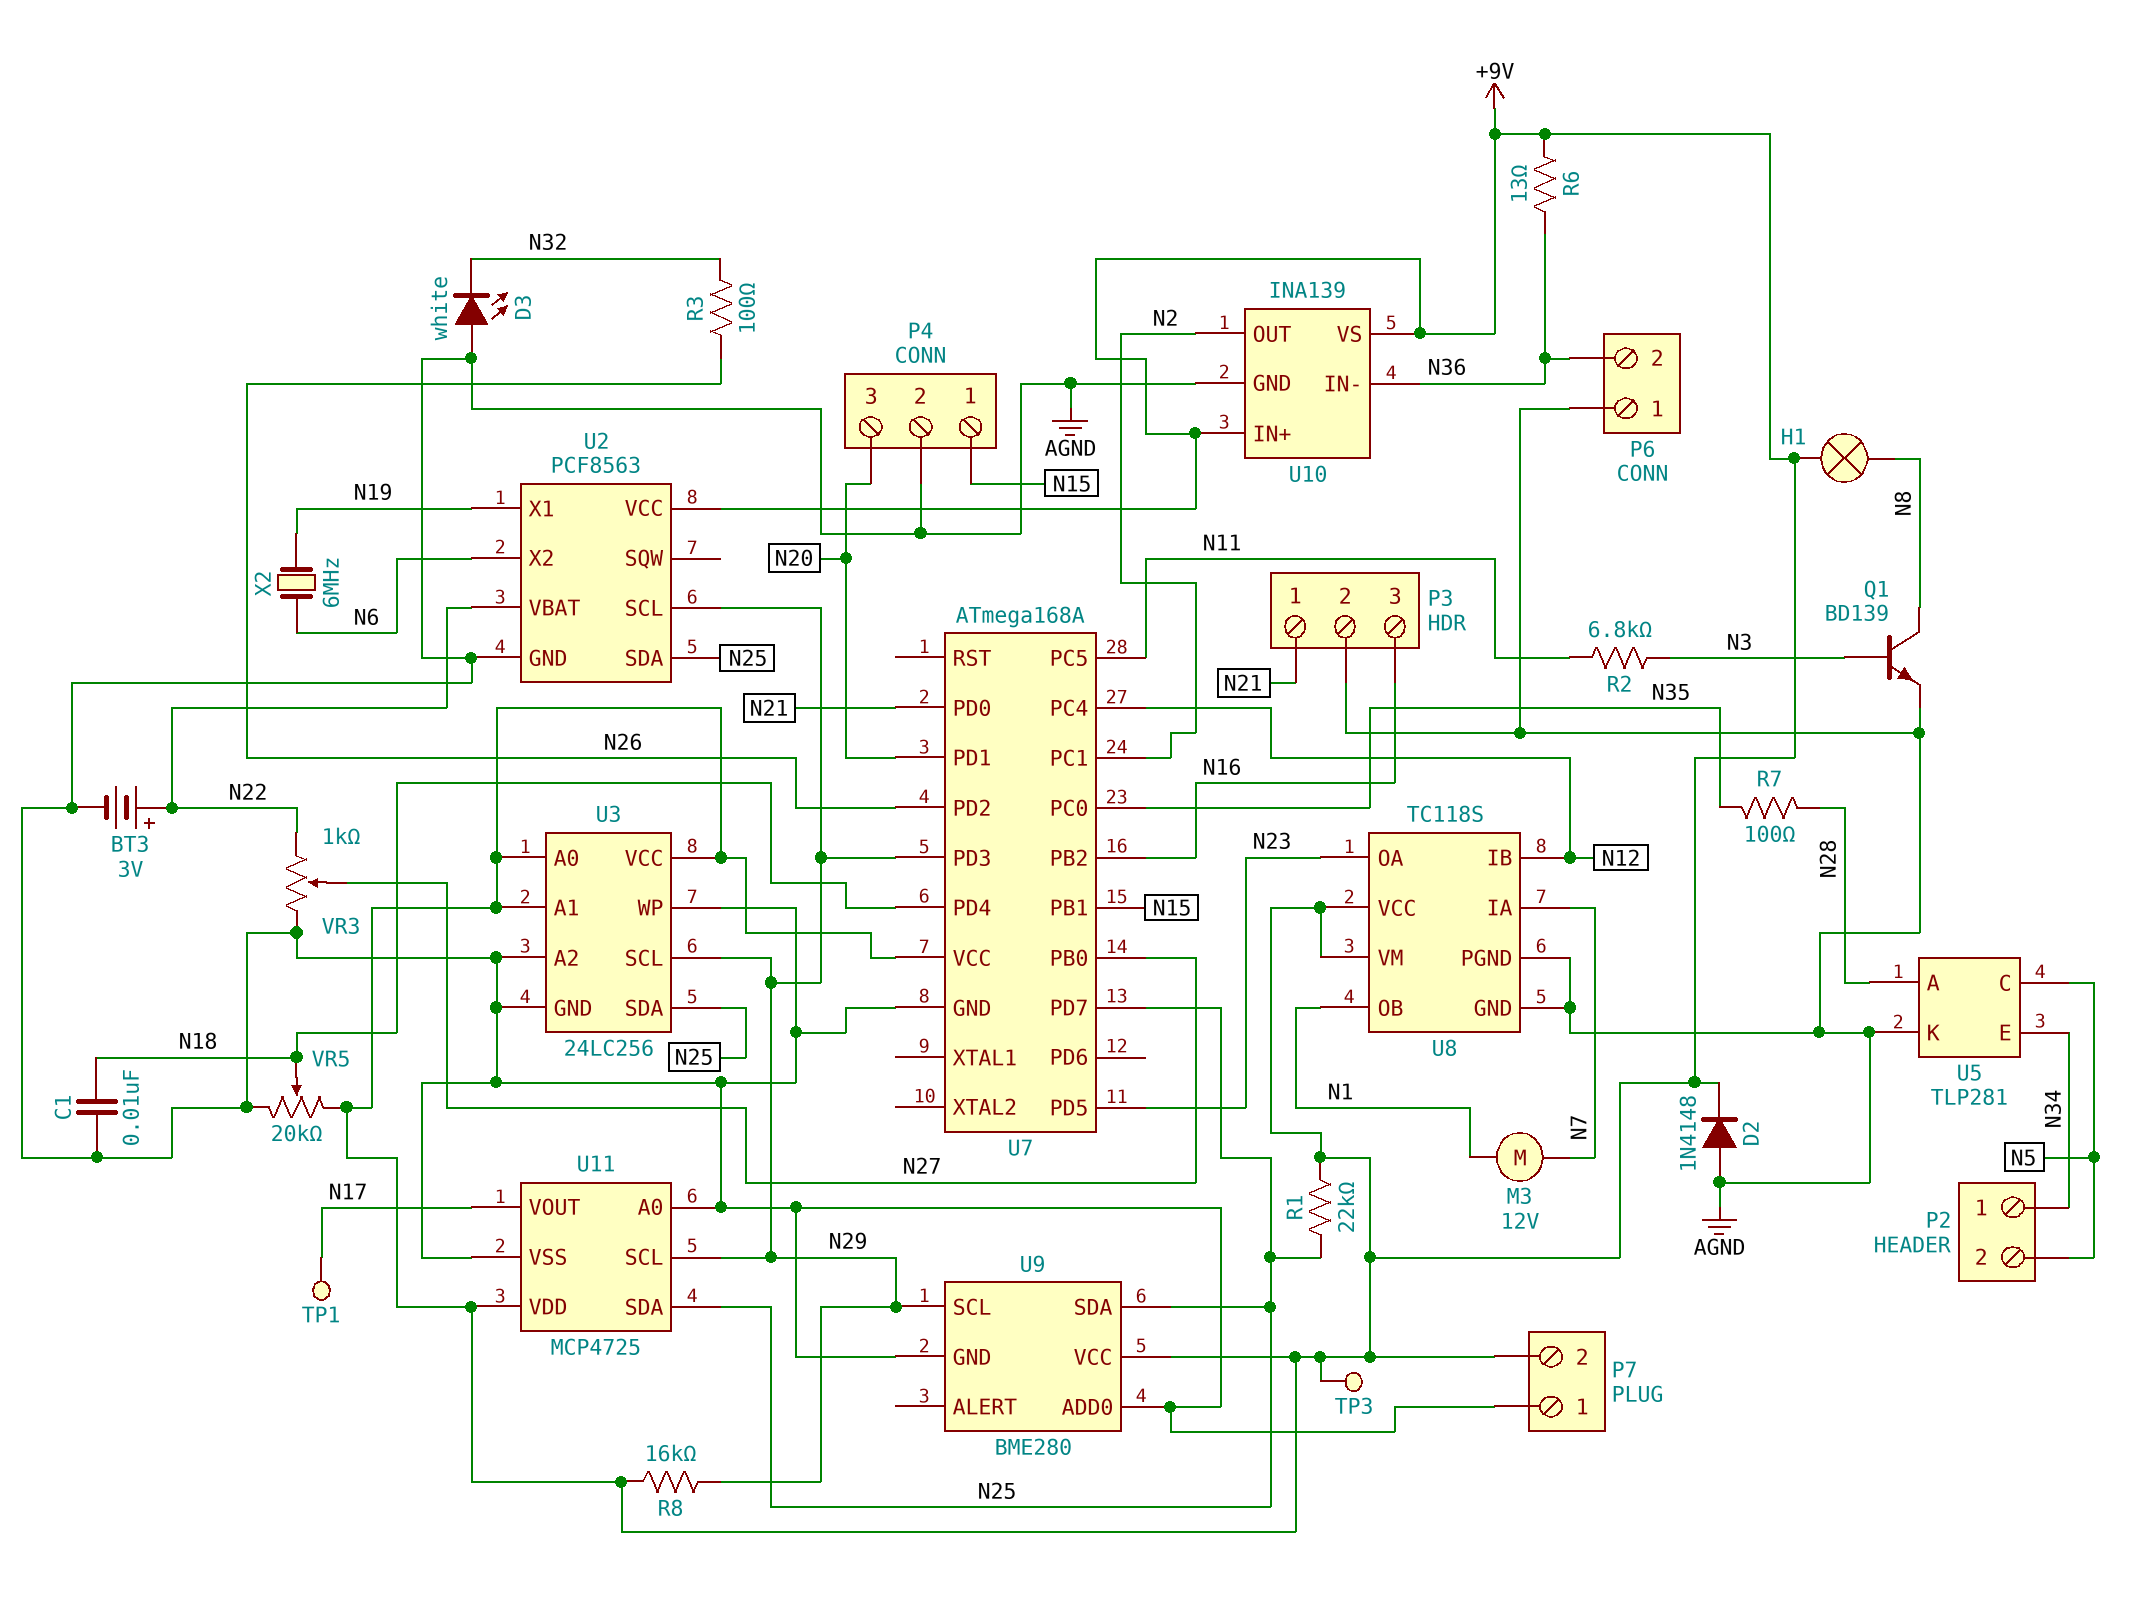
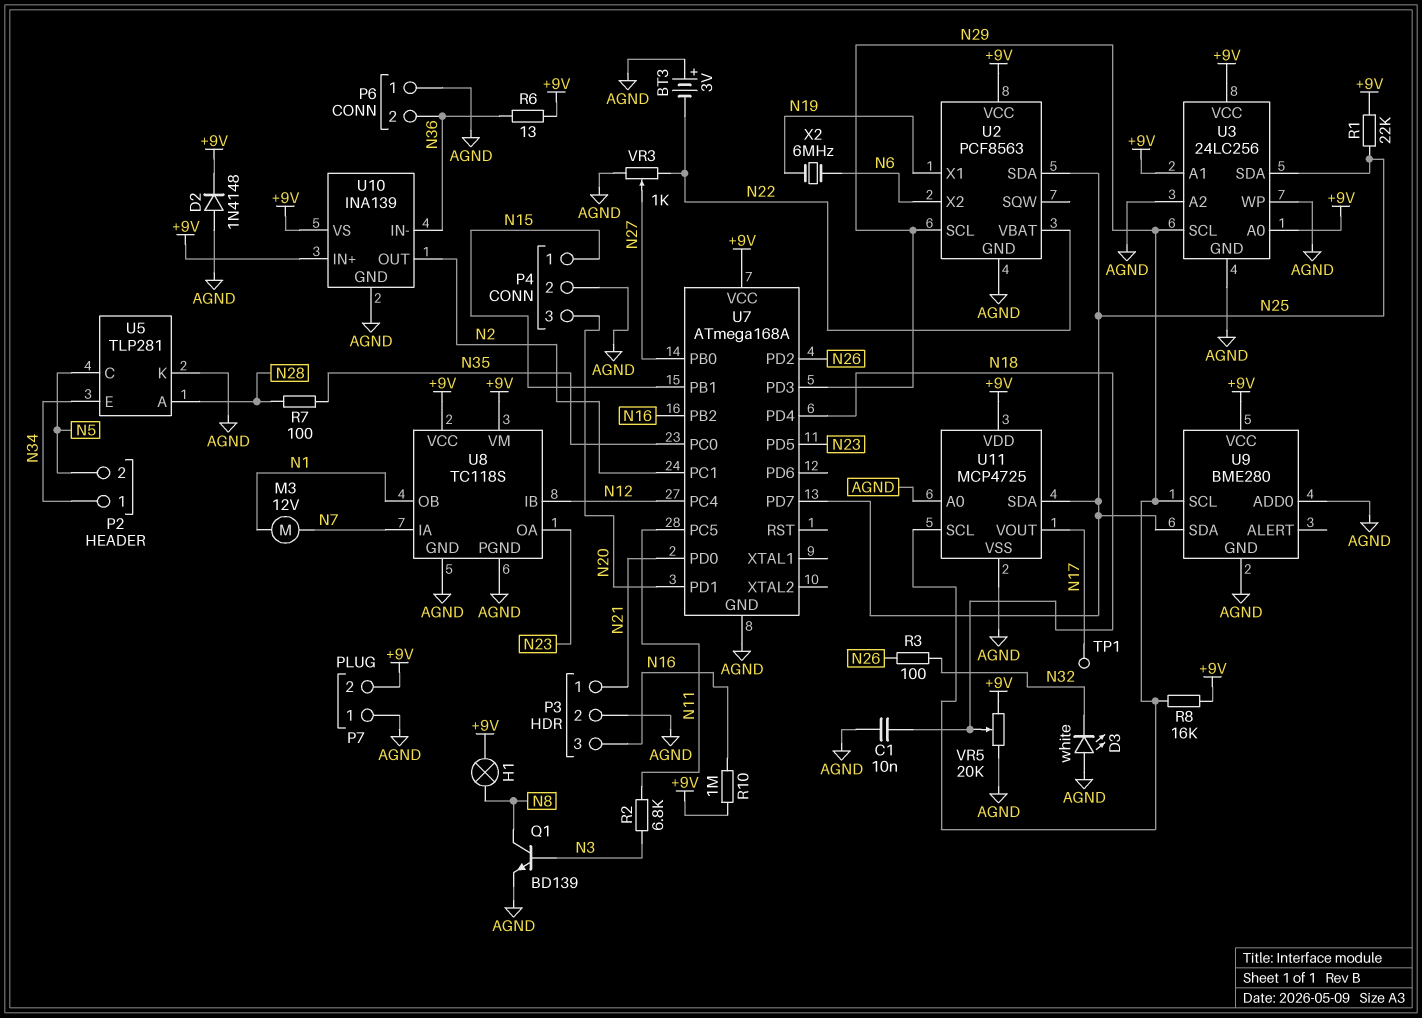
BT3: 3V (plus N22, minus AGND) -> 3V (plus AGND, minus N22)
R10: none -> 1M (+9V, N16)
TP3: test point (+9V) -> none

